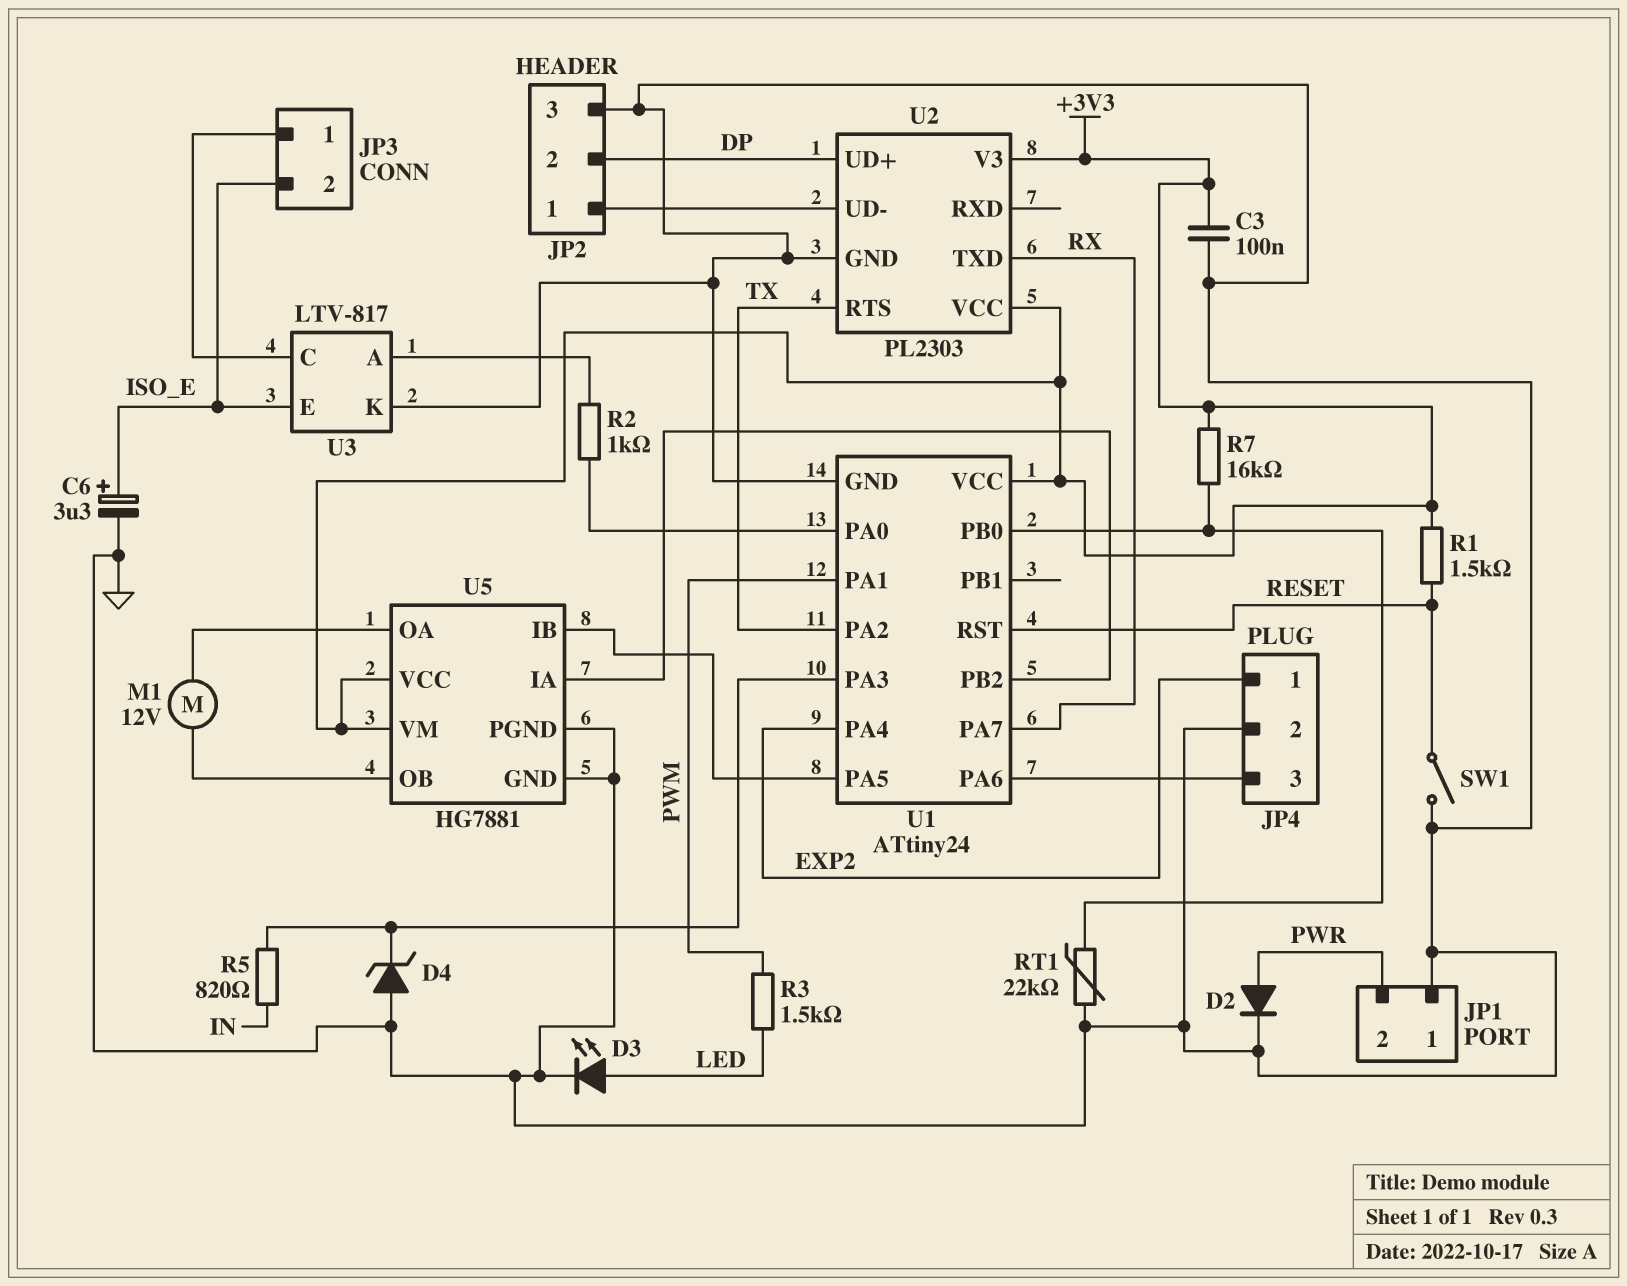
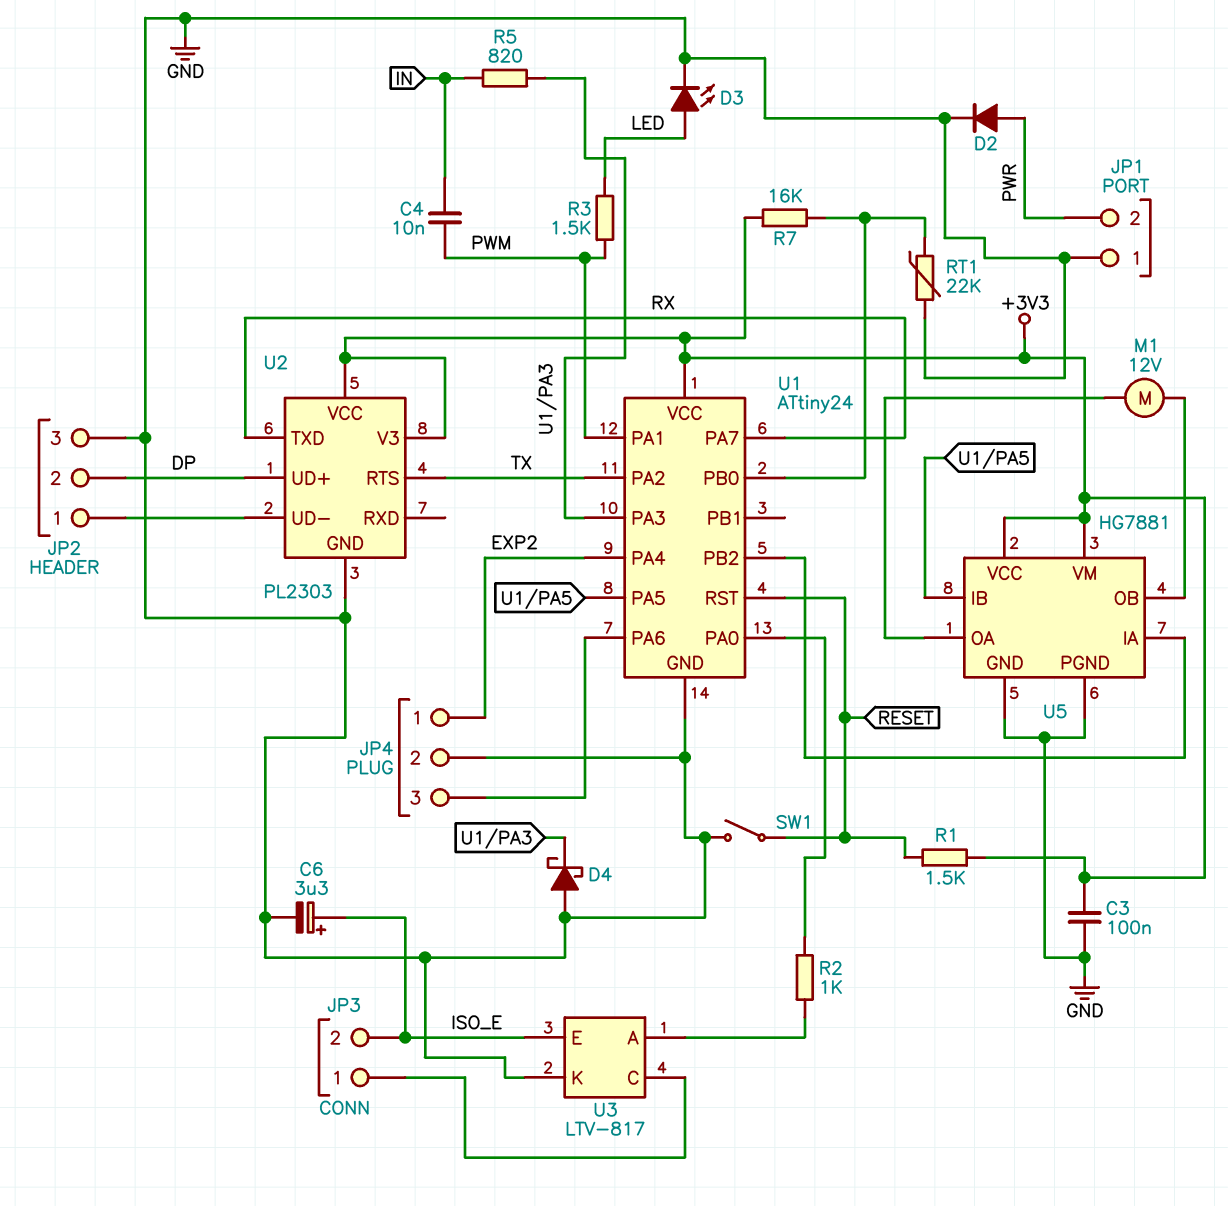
C4: none -> 10nF (IN, PWM)
D4: zener (A GND, K U1/PA3) -> schottky (A GND, K U1/PA3)

